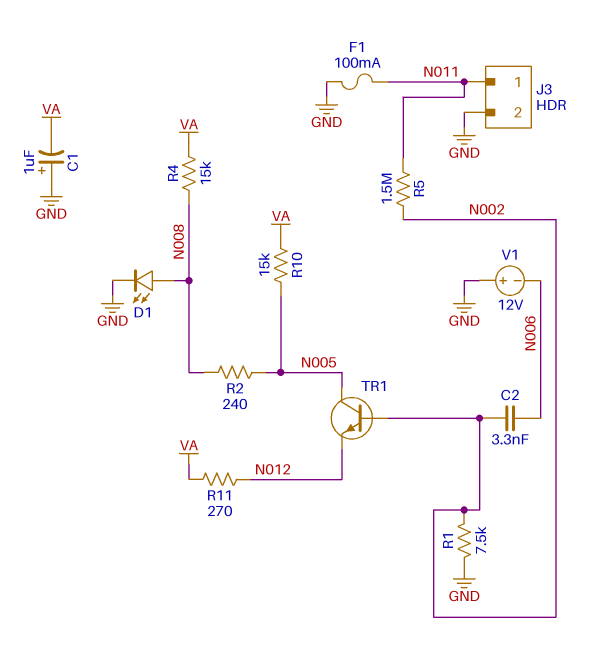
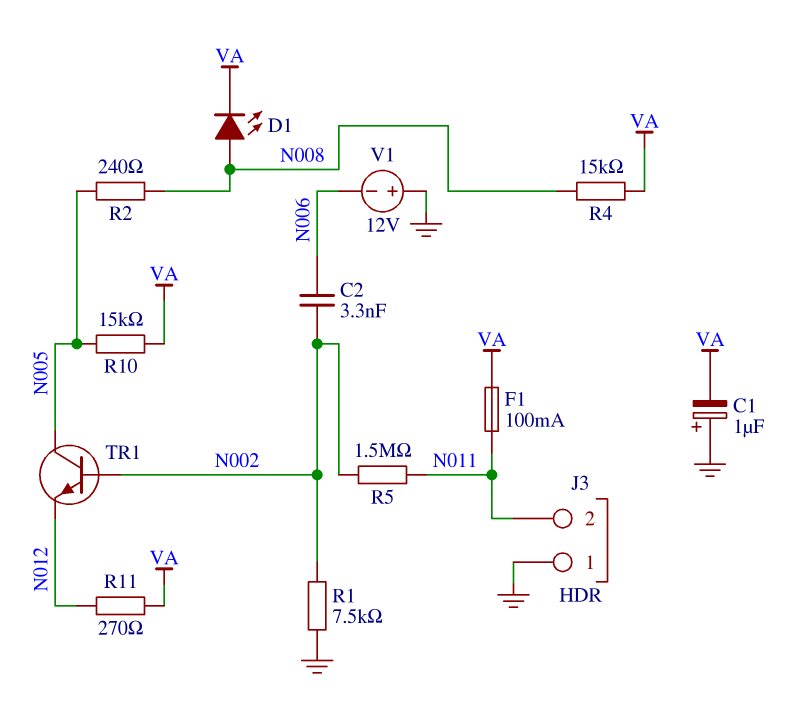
D1: LED (A N008, K GND) -> LED (A N008, K VA)
F1: 100mA (GND, N011) -> 100mA (N011, VA)
J3 pin 1: N011 -> GND
J3 pin 2: GND -> N011

